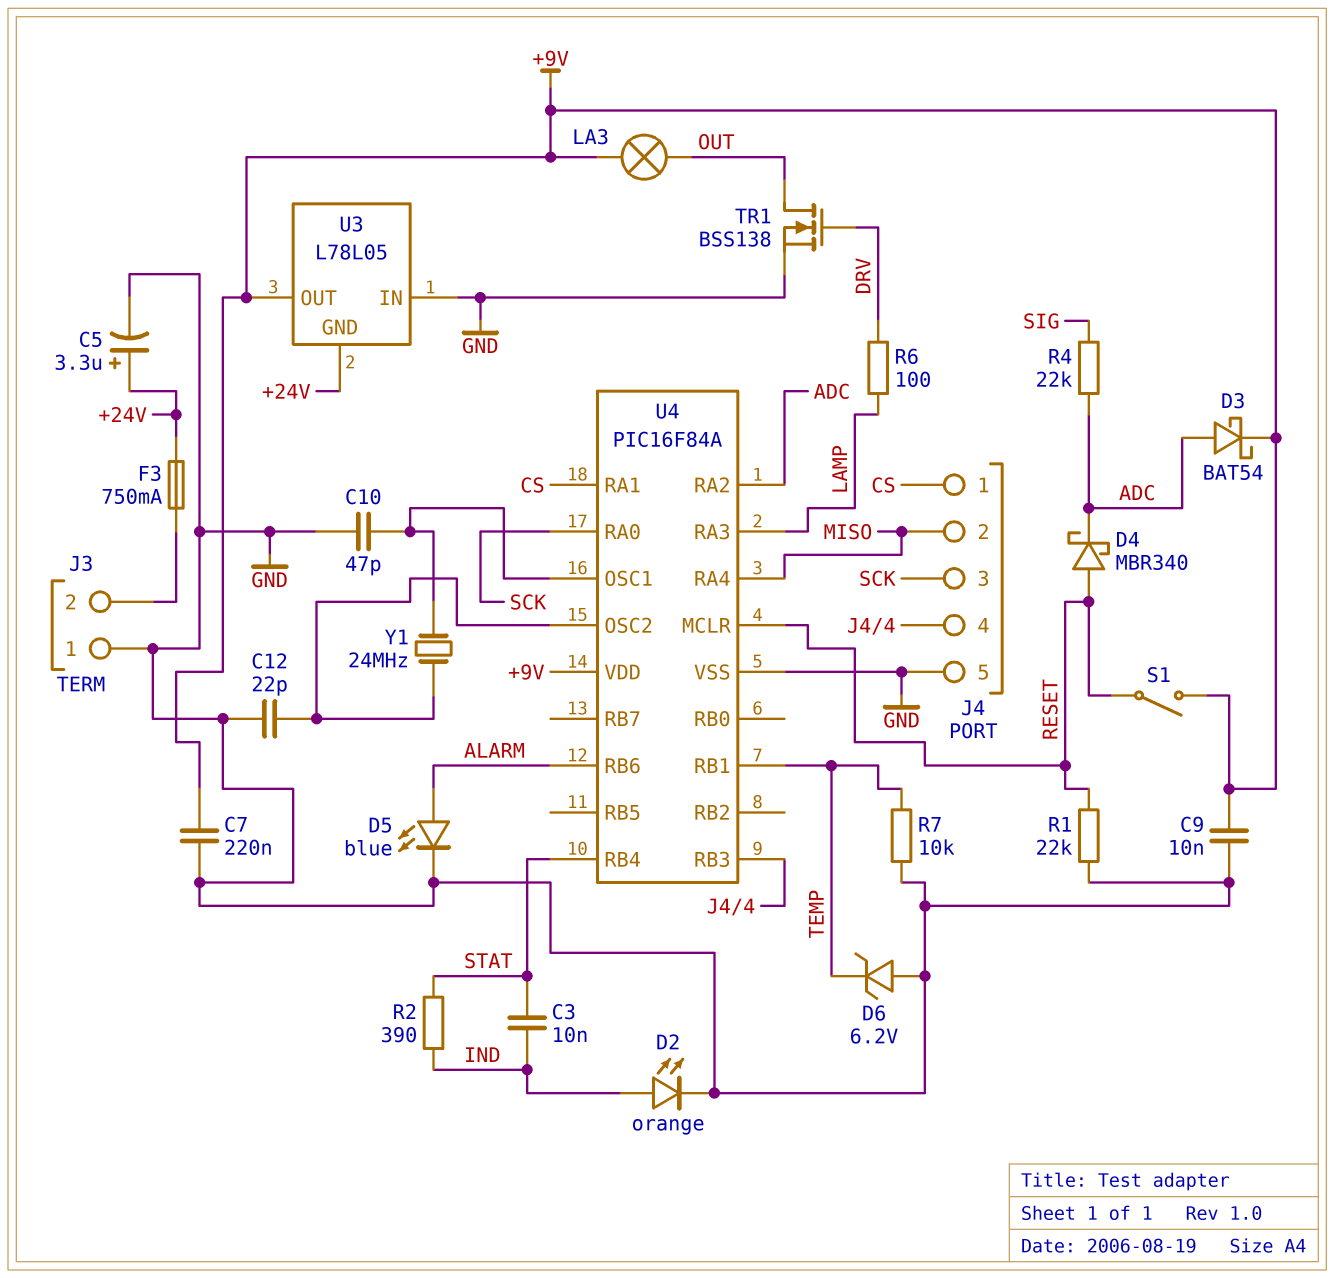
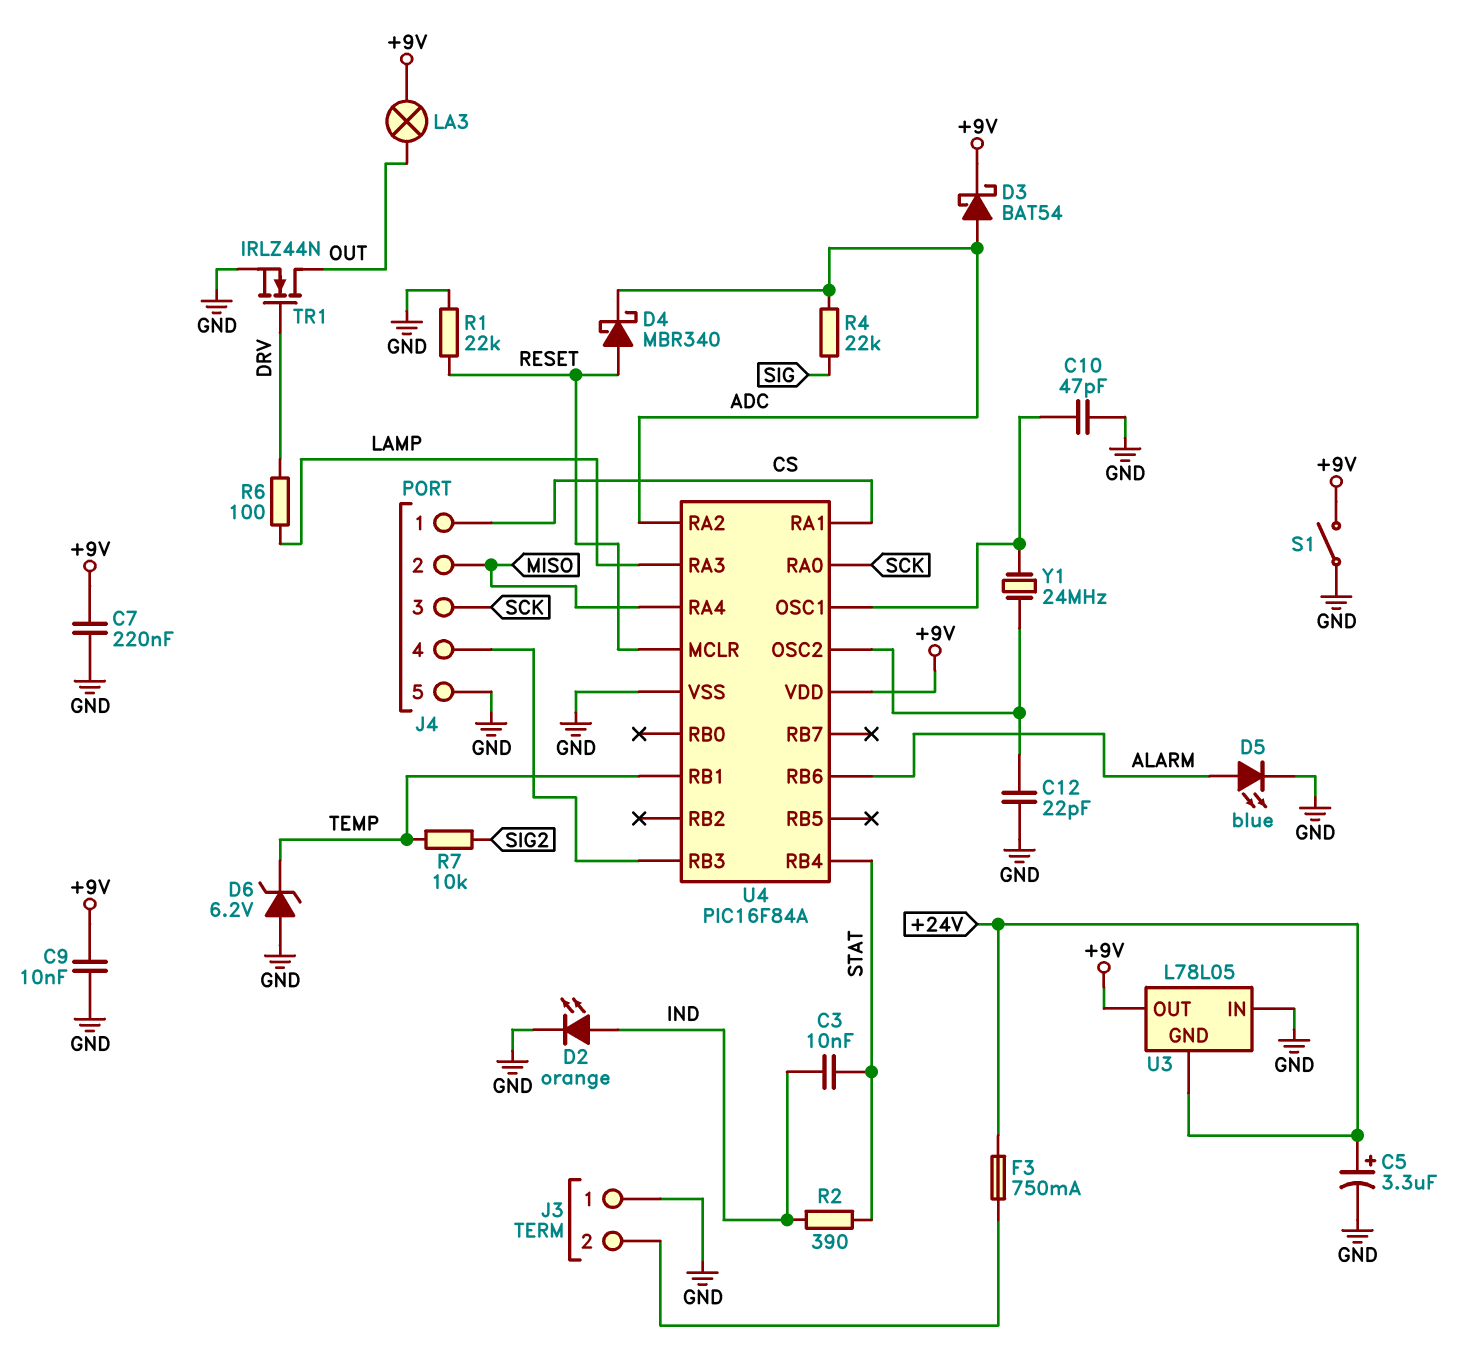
R7: 10k (GND, TEMP) -> 10k (SIG2, TEMP)
S1: switch (+9V, RESET) -> switch (+9V, GND)
TR1: NMOS BSS138 (G DRV, D OUT, S GND) -> NMOS IRLZ44N (G DRV, D OUT, S GND)

